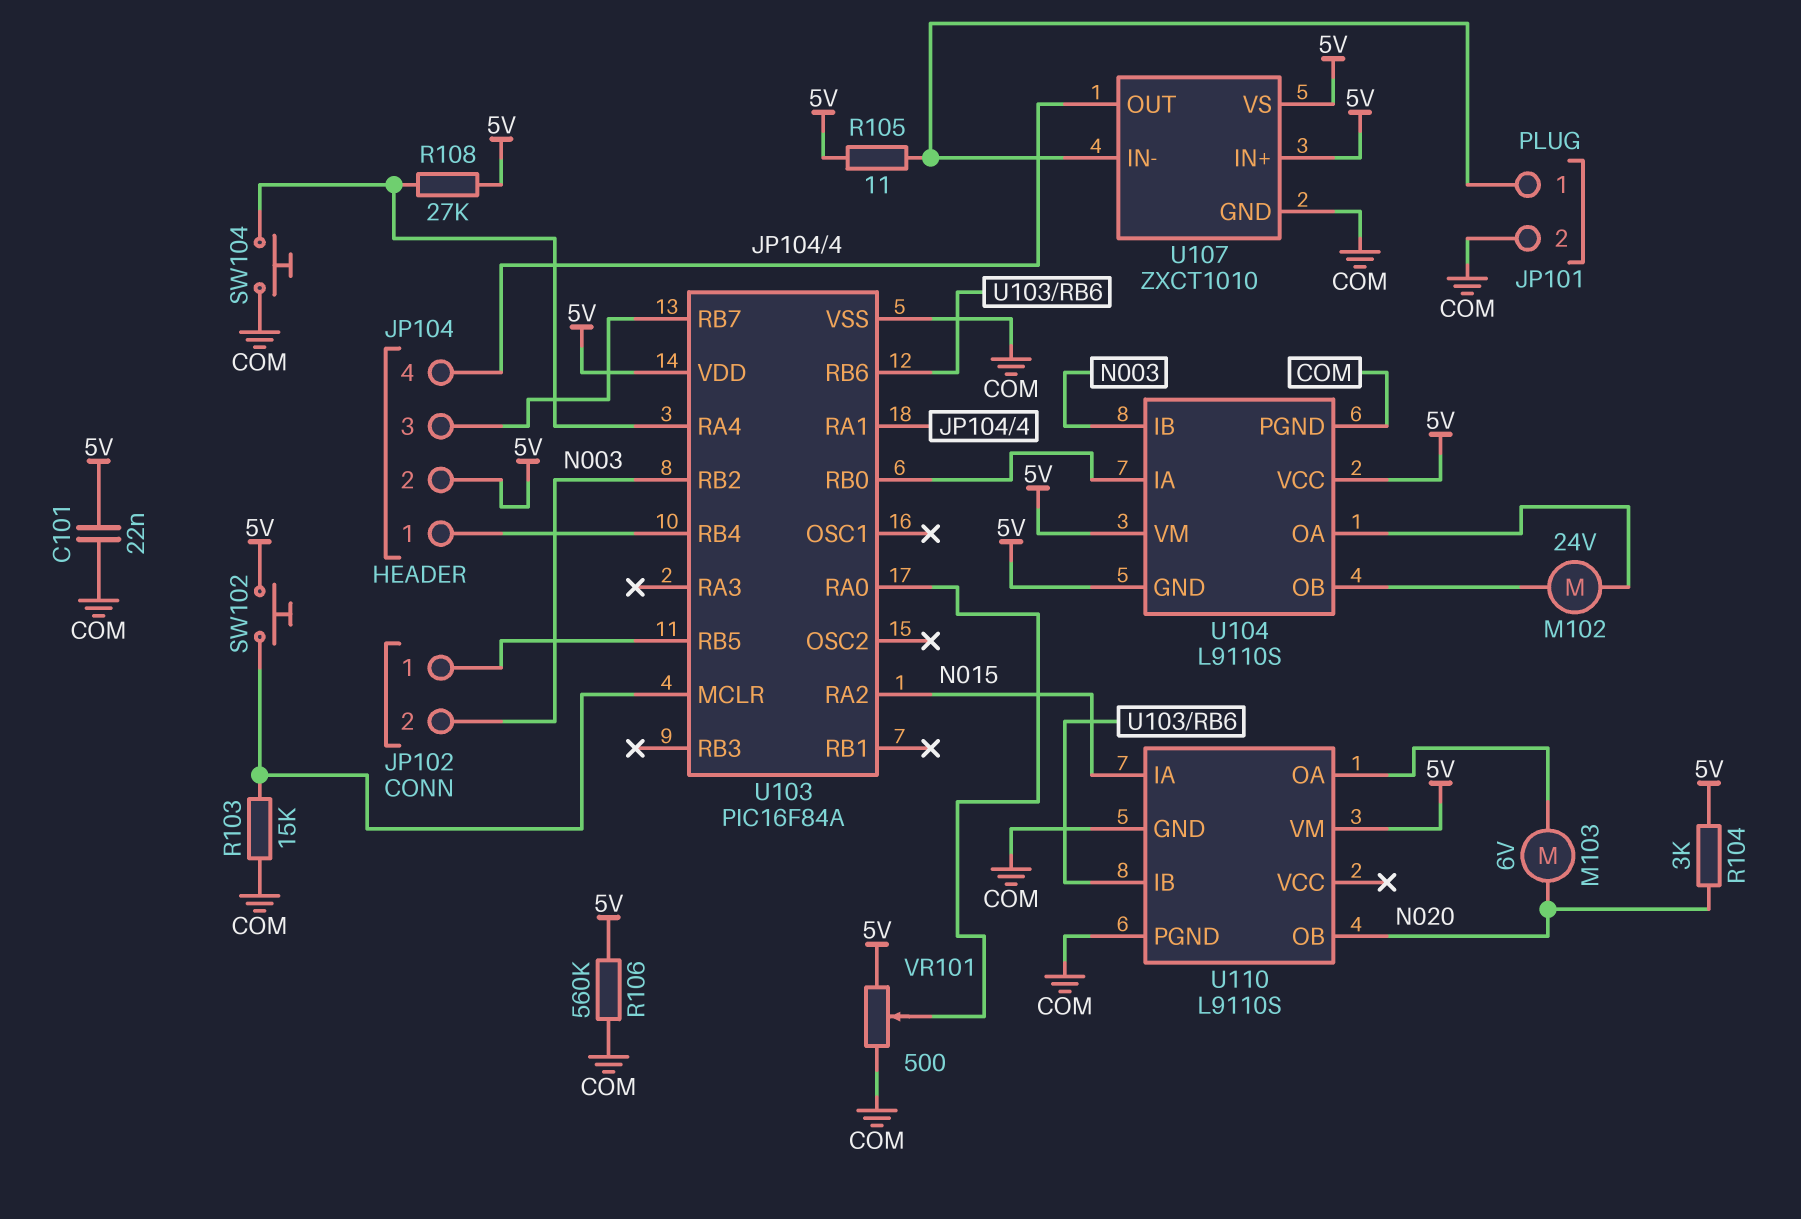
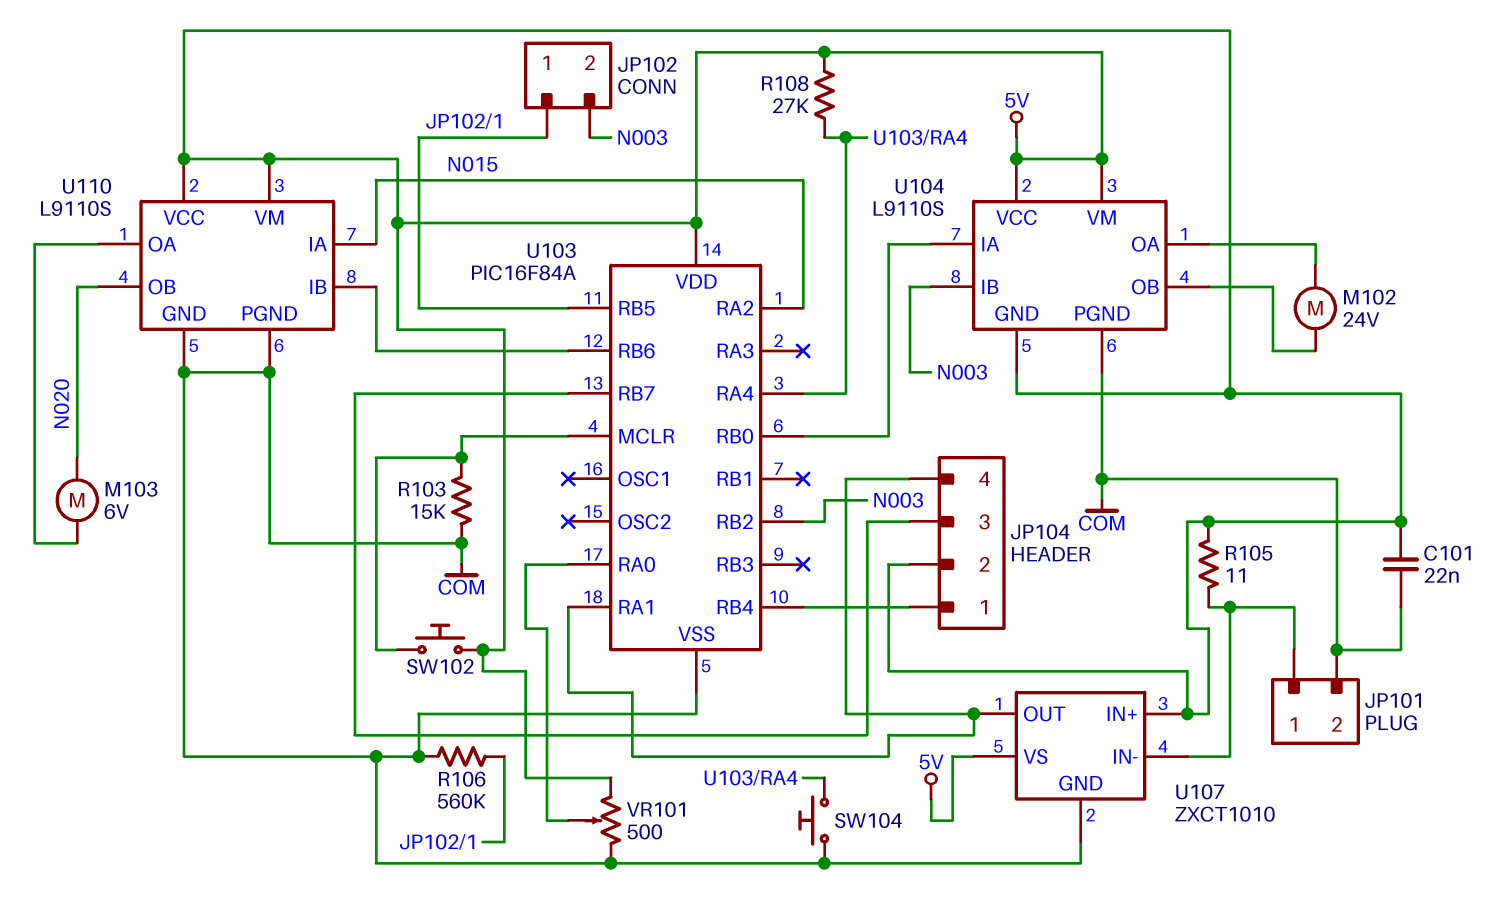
R104: 3k (5V, N020) -> none
R106: 560k (5V, COM) -> 560k (COM, JP102/1)
U110 pin VCC: none -> 5V

